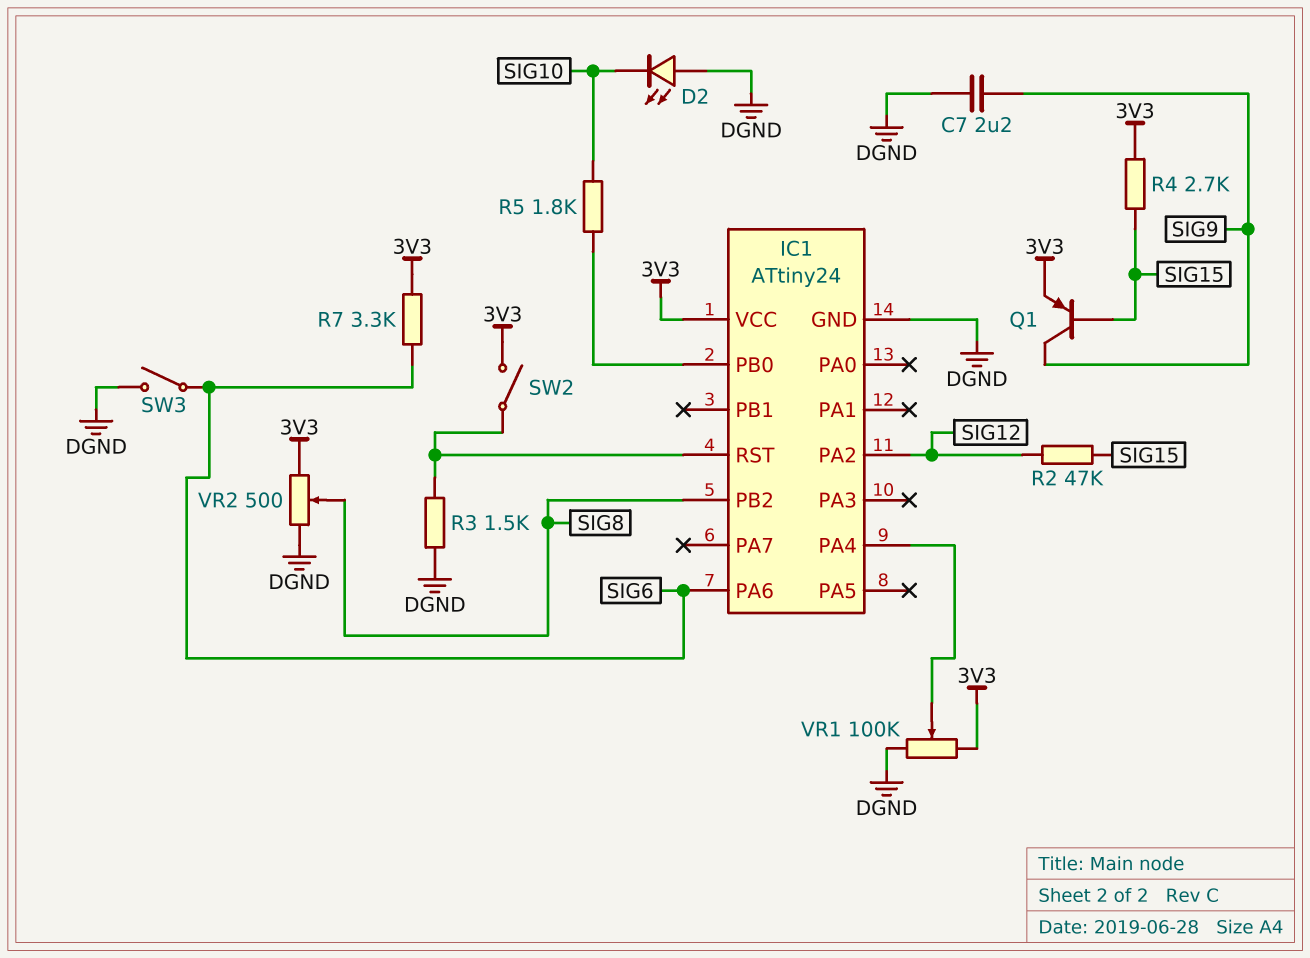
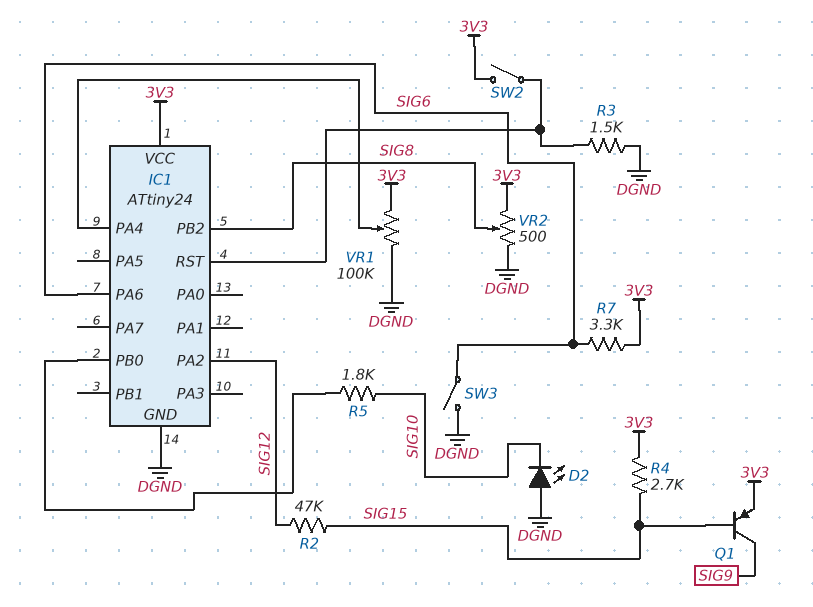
C7: 2.2uF (DGND, SIG9) -> none

